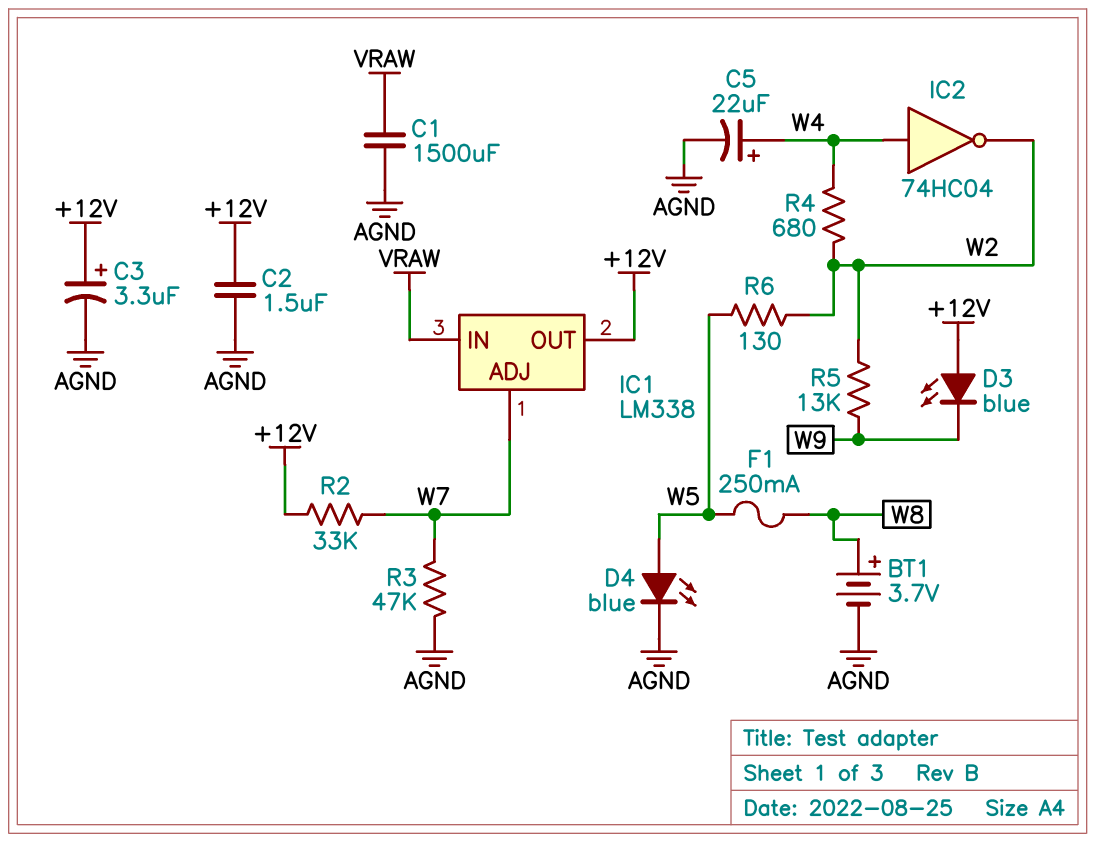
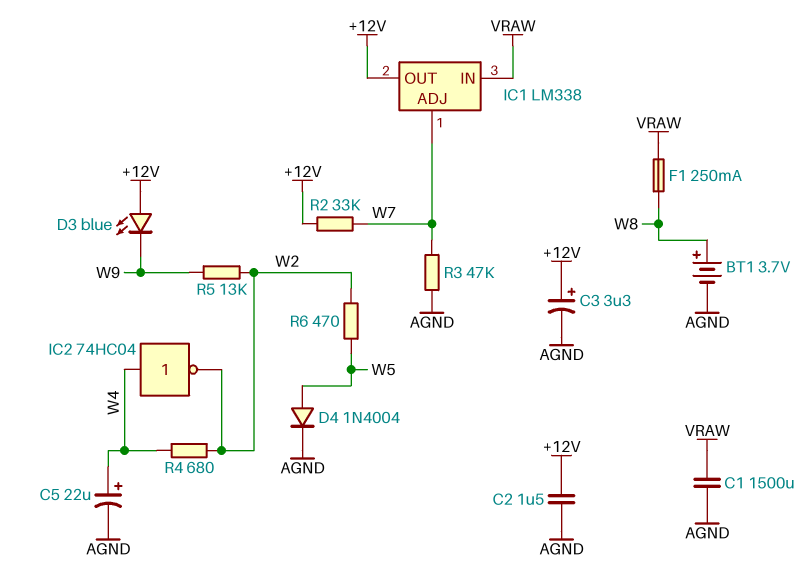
D4: LED blue (A W5, K AGND) -> diode 1N4004 (A W5, K AGND)
F1: 250mA (W5, W8) -> 250mA (VRAW, W8)
R6: 130 (W2, W5) -> 470 (W2, W5)

